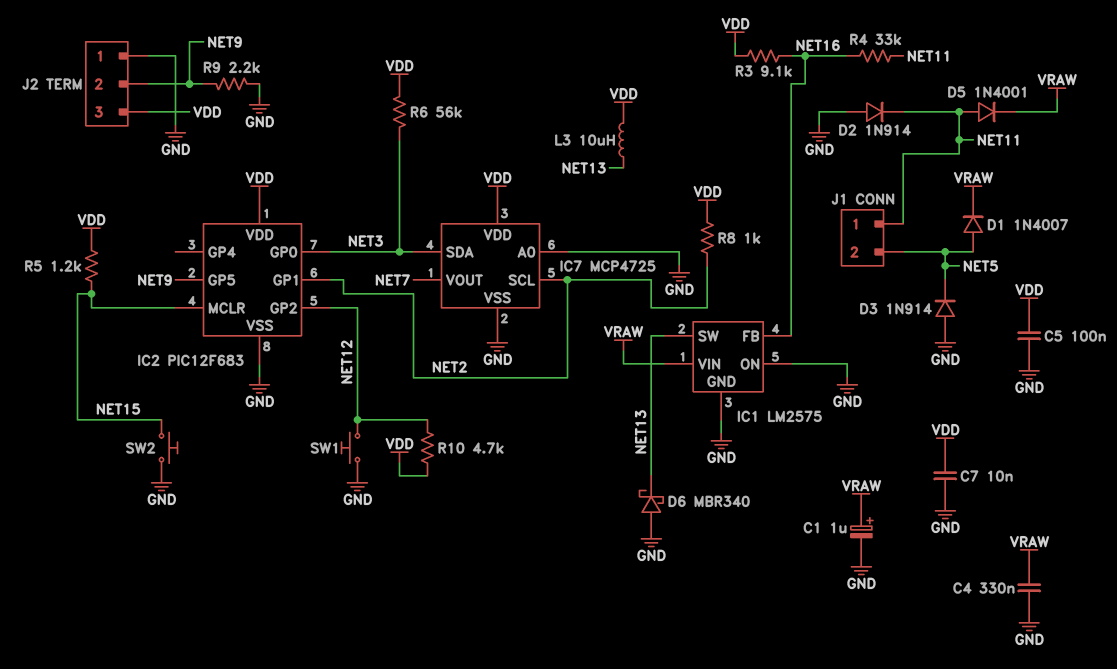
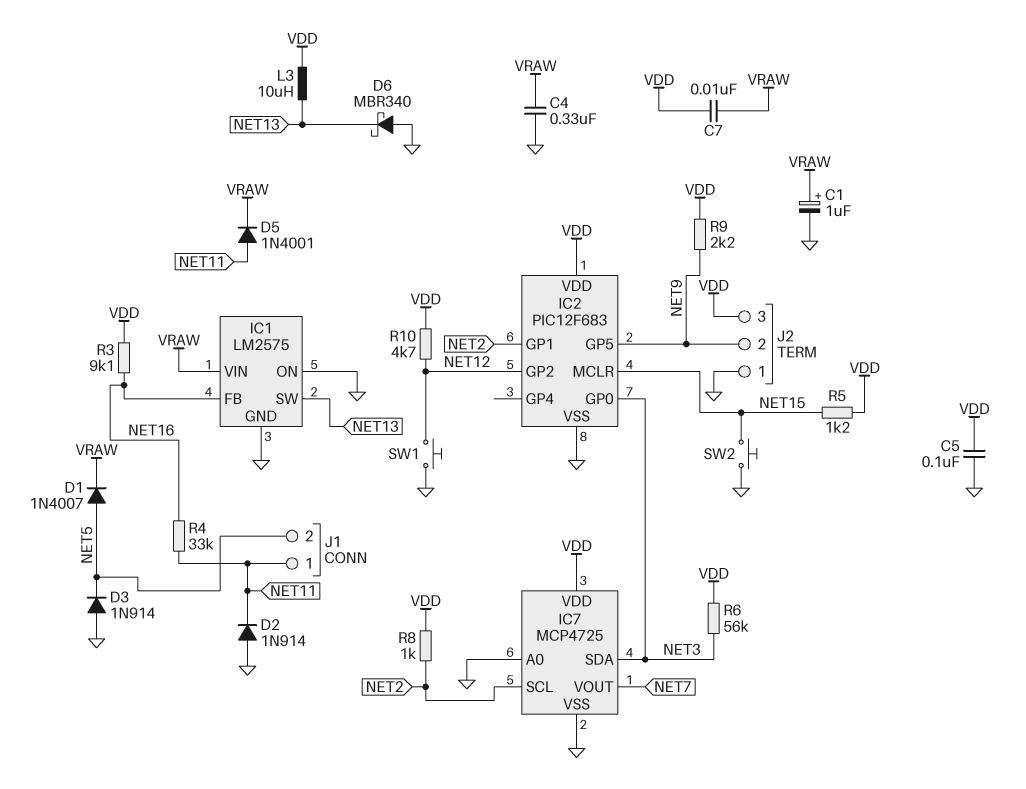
C7: 10nF (GND, VDD) -> 10nF (VDD, VRAW)
R9: 2.2k (GND, NET9) -> 2.2k (NET9, VDD)

